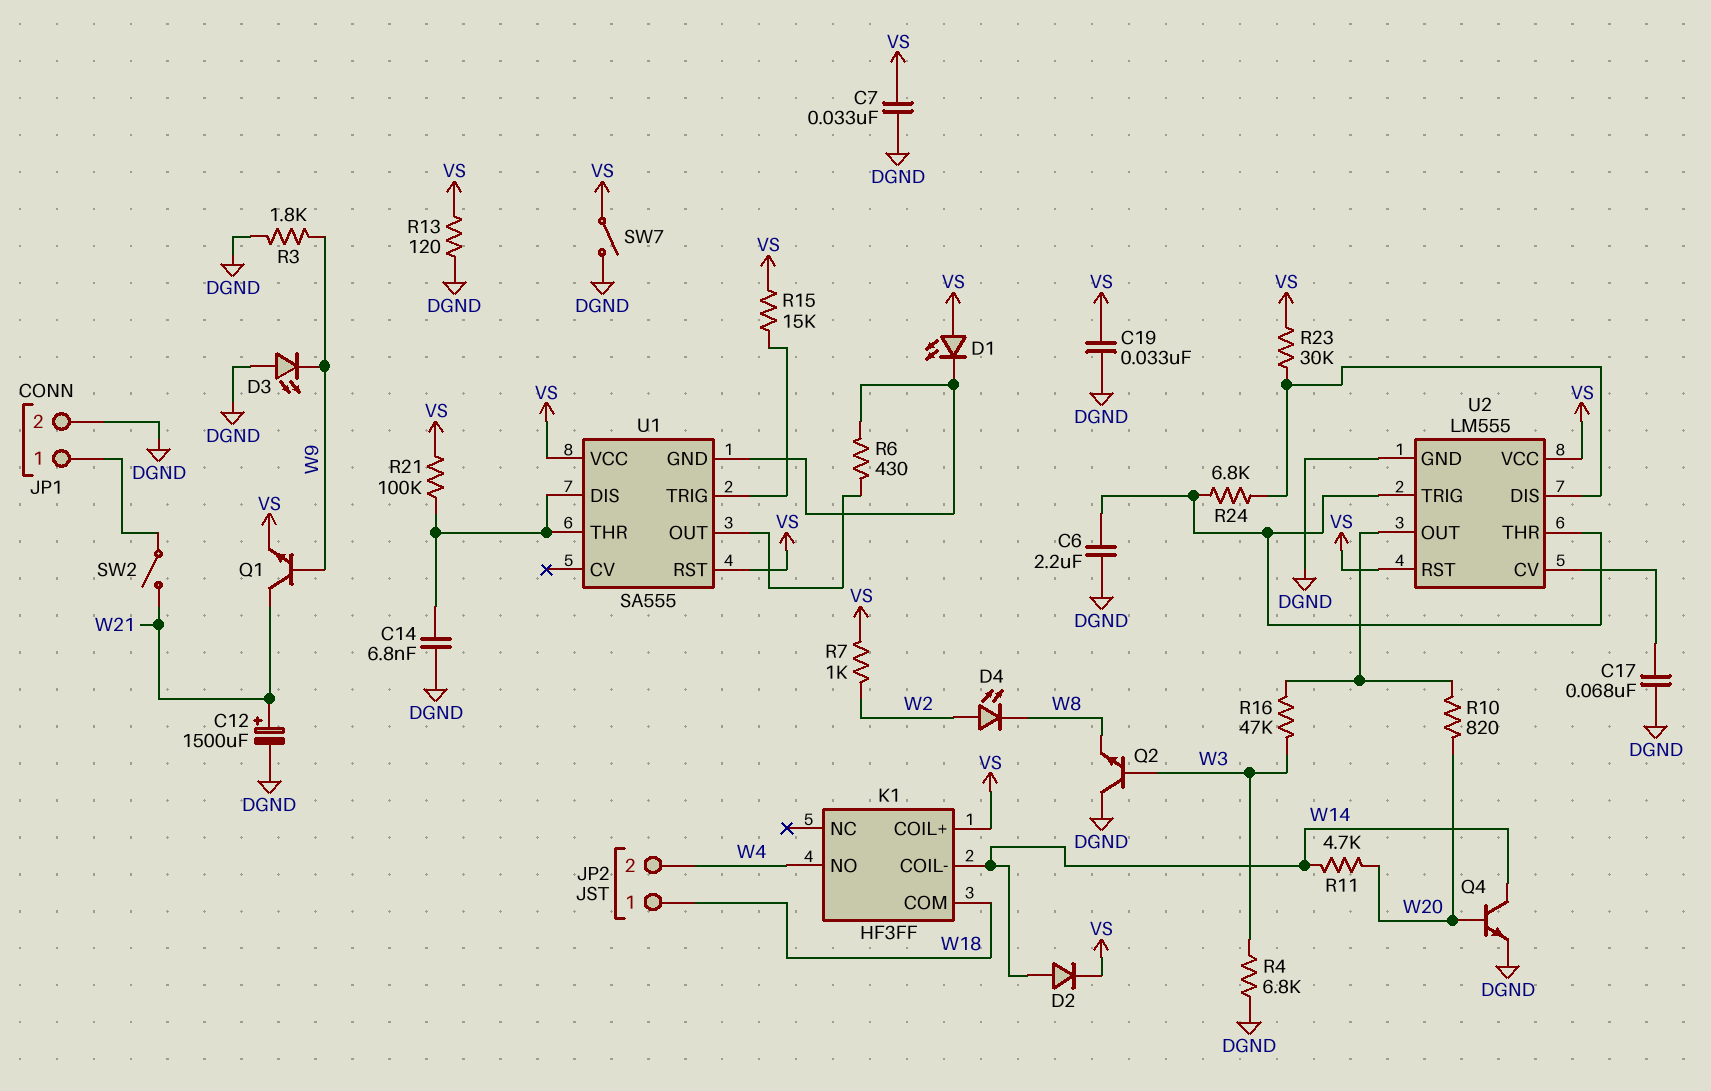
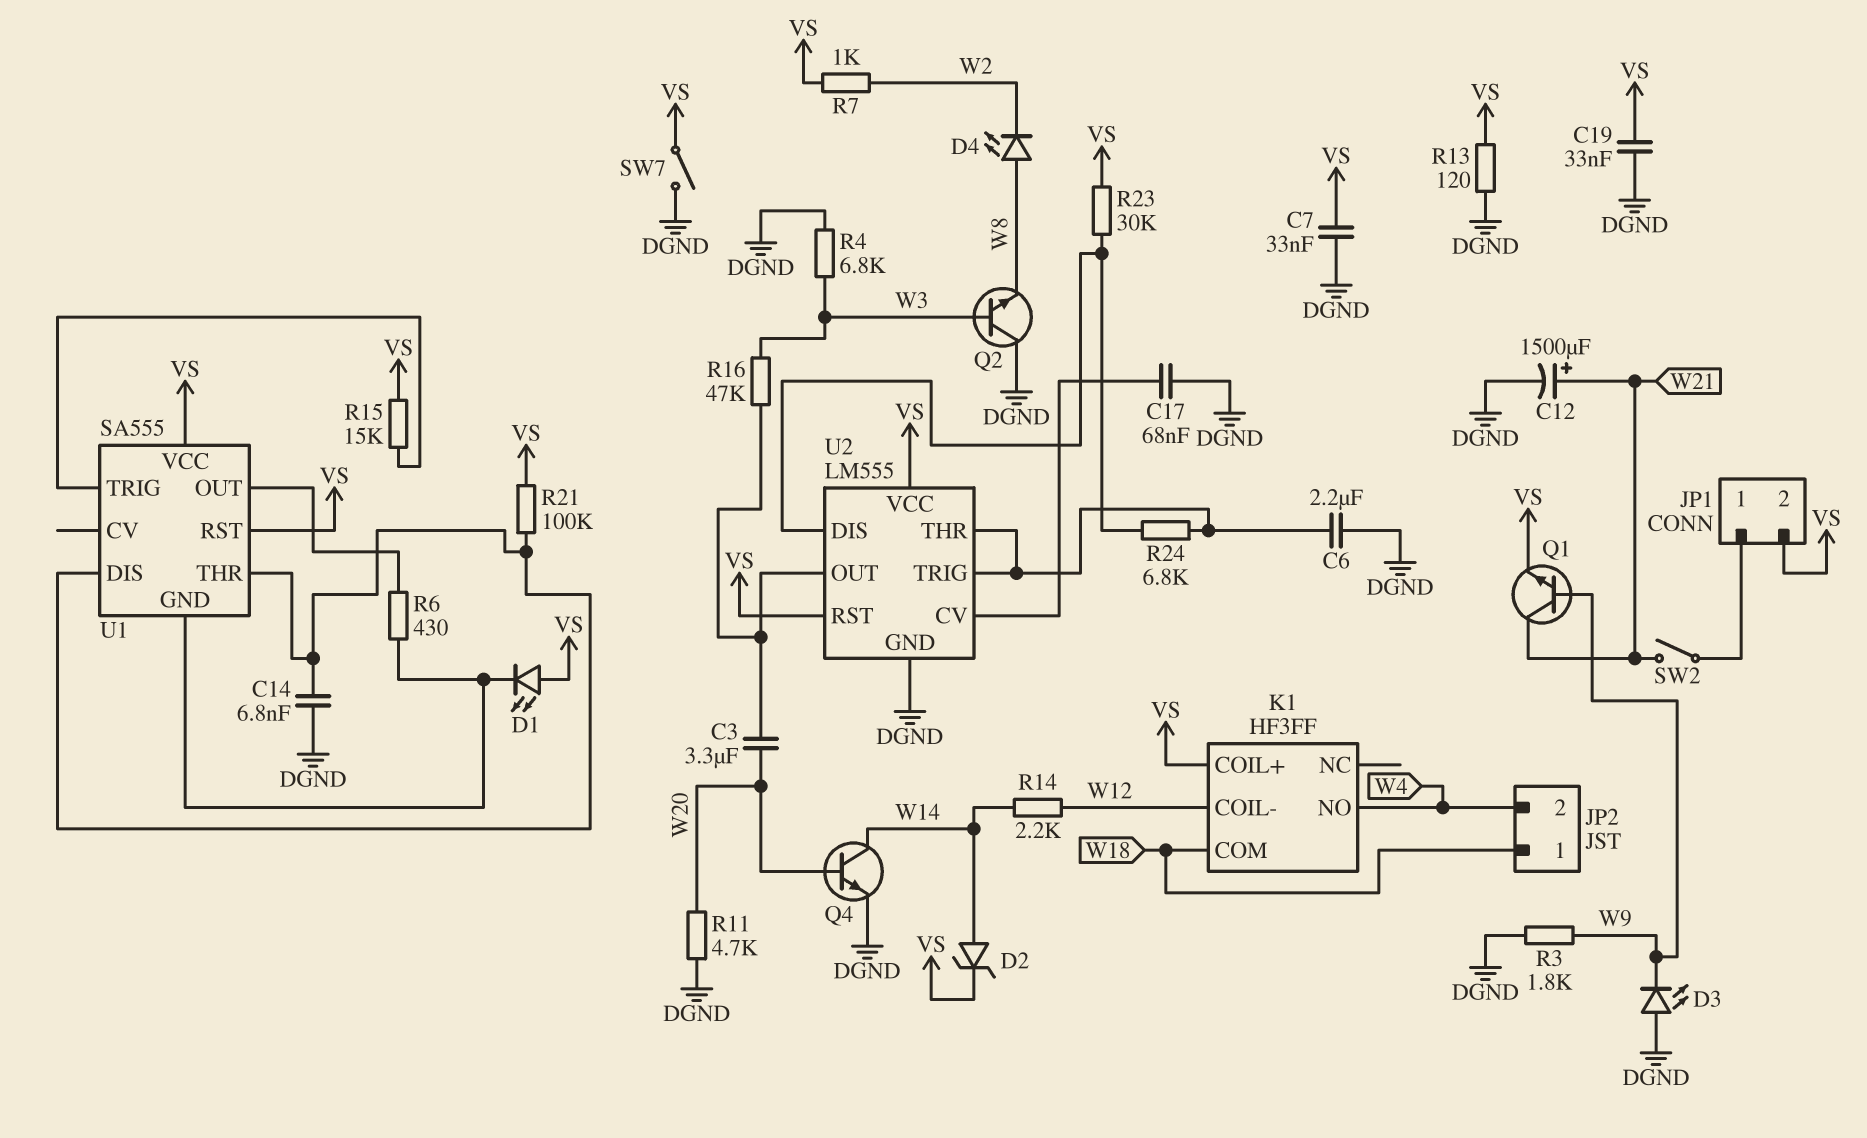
C3: none -> 3.3uF (U2/OUT, W20)
D2: diode (A W14, K VS) -> zener (A W14, K VS)
D4: LED (A W2, K W8) -> LED (A W8, K W2)
JP1 pin 2: DGND -> VS
K1 pin COIL-: W14 -> W12
R10: 820 (U2/OUT, W20) -> none
R11: 4.7k (W14, W20) -> 4.7k (DGND, W20)
R14: none -> 2.2k (W12, W14)

